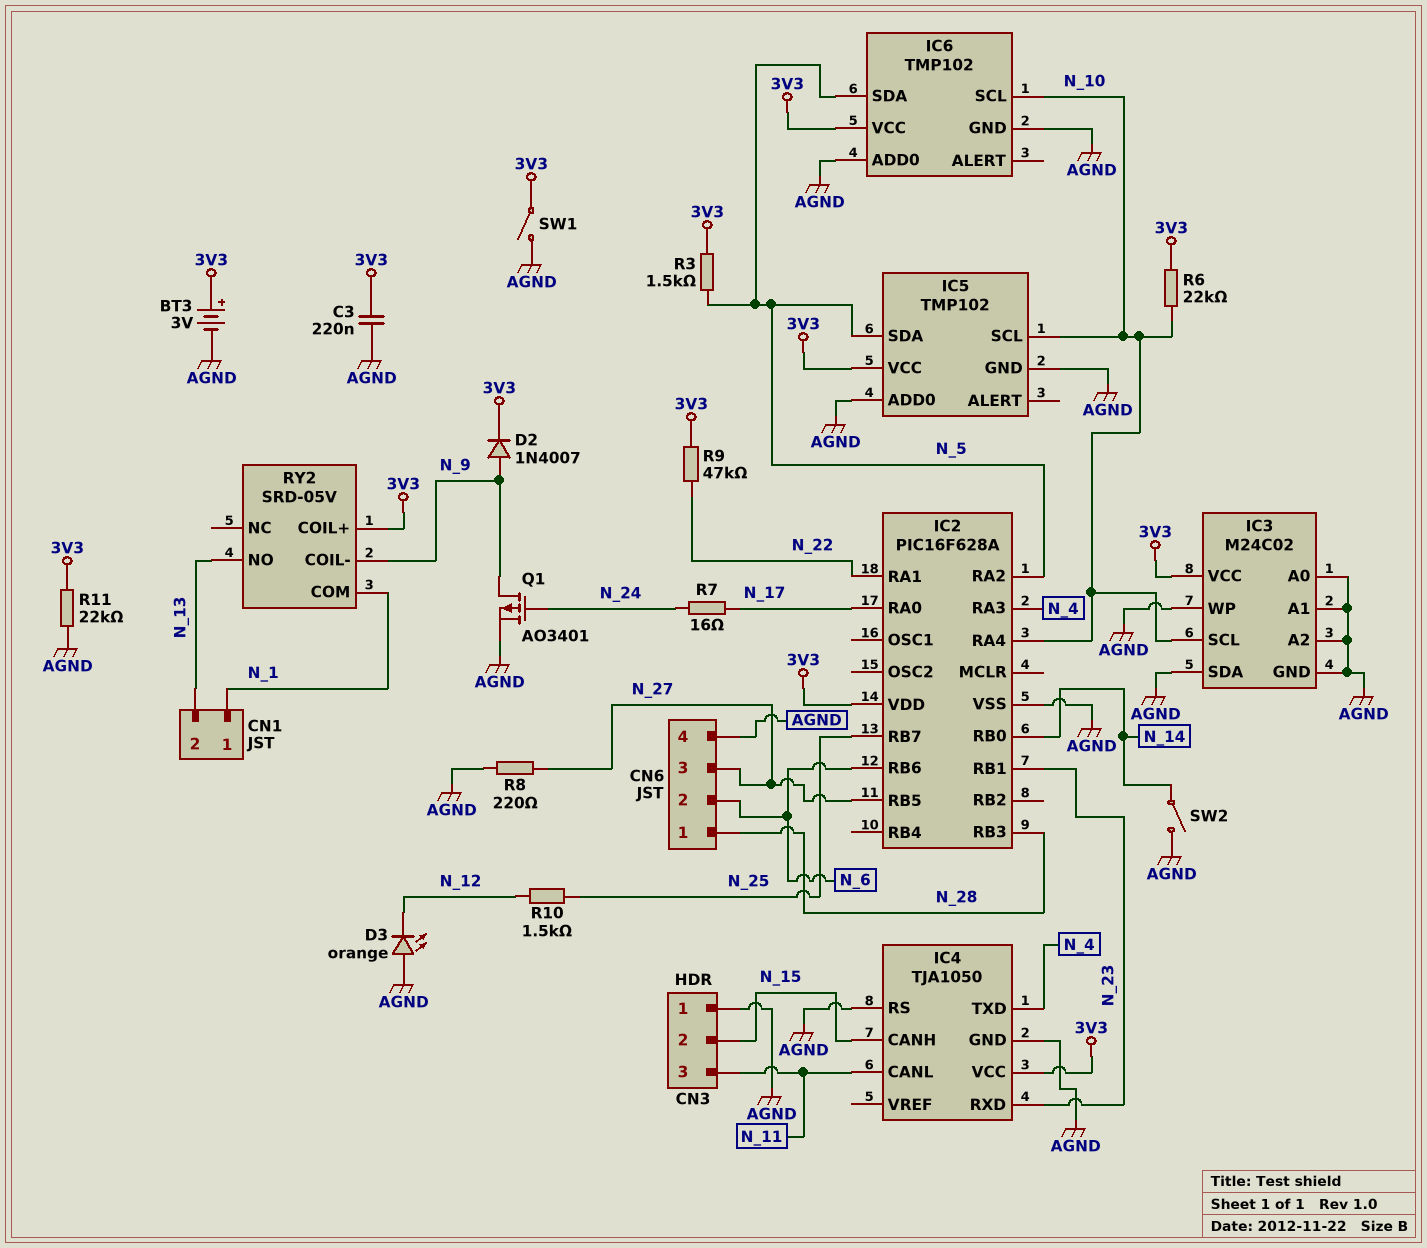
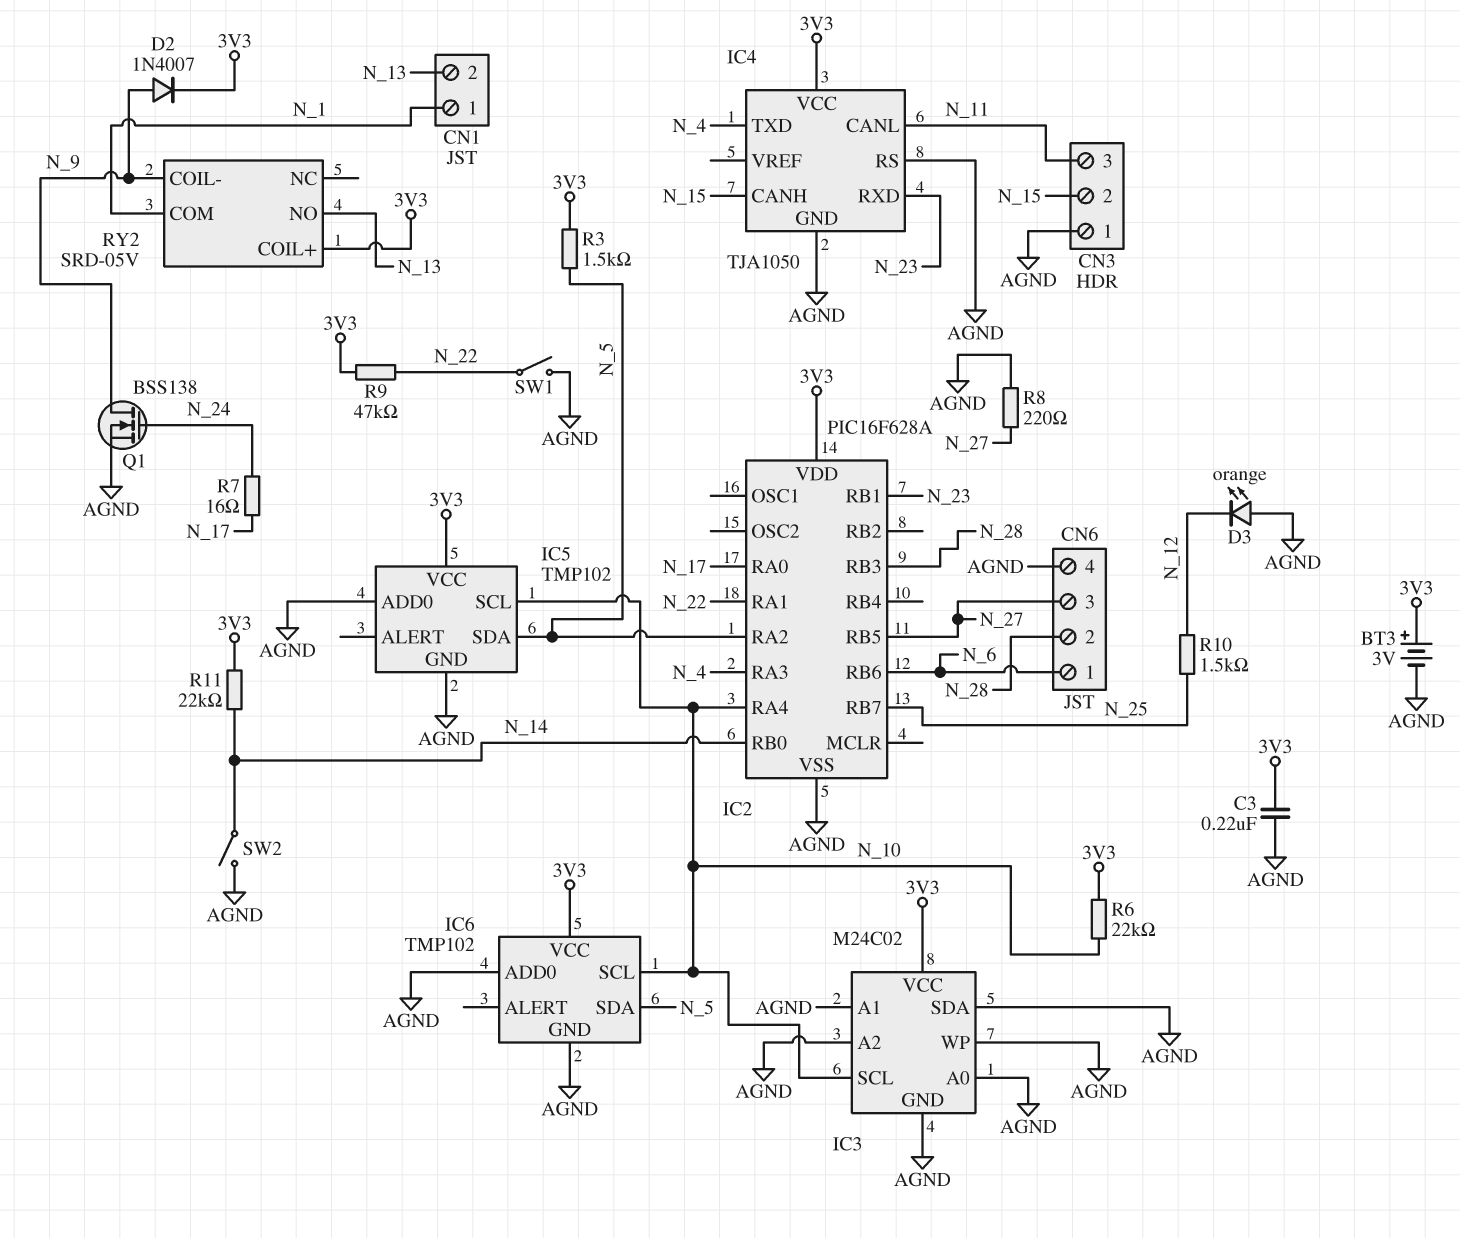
CN6 pin 1: N_28 -> N_6
CN6 pin 2: N_6 -> N_28
Q1: PMOS AO3401 (G N_24, D N_9, S AGND) -> NMOS BSS138 (G N_24, D N_9, S AGND)
R11: 22k (3V3, AGND) -> 22k (3V3, N_14)
SW1: switch (3V3, AGND) -> switch (AGND, N_22)

